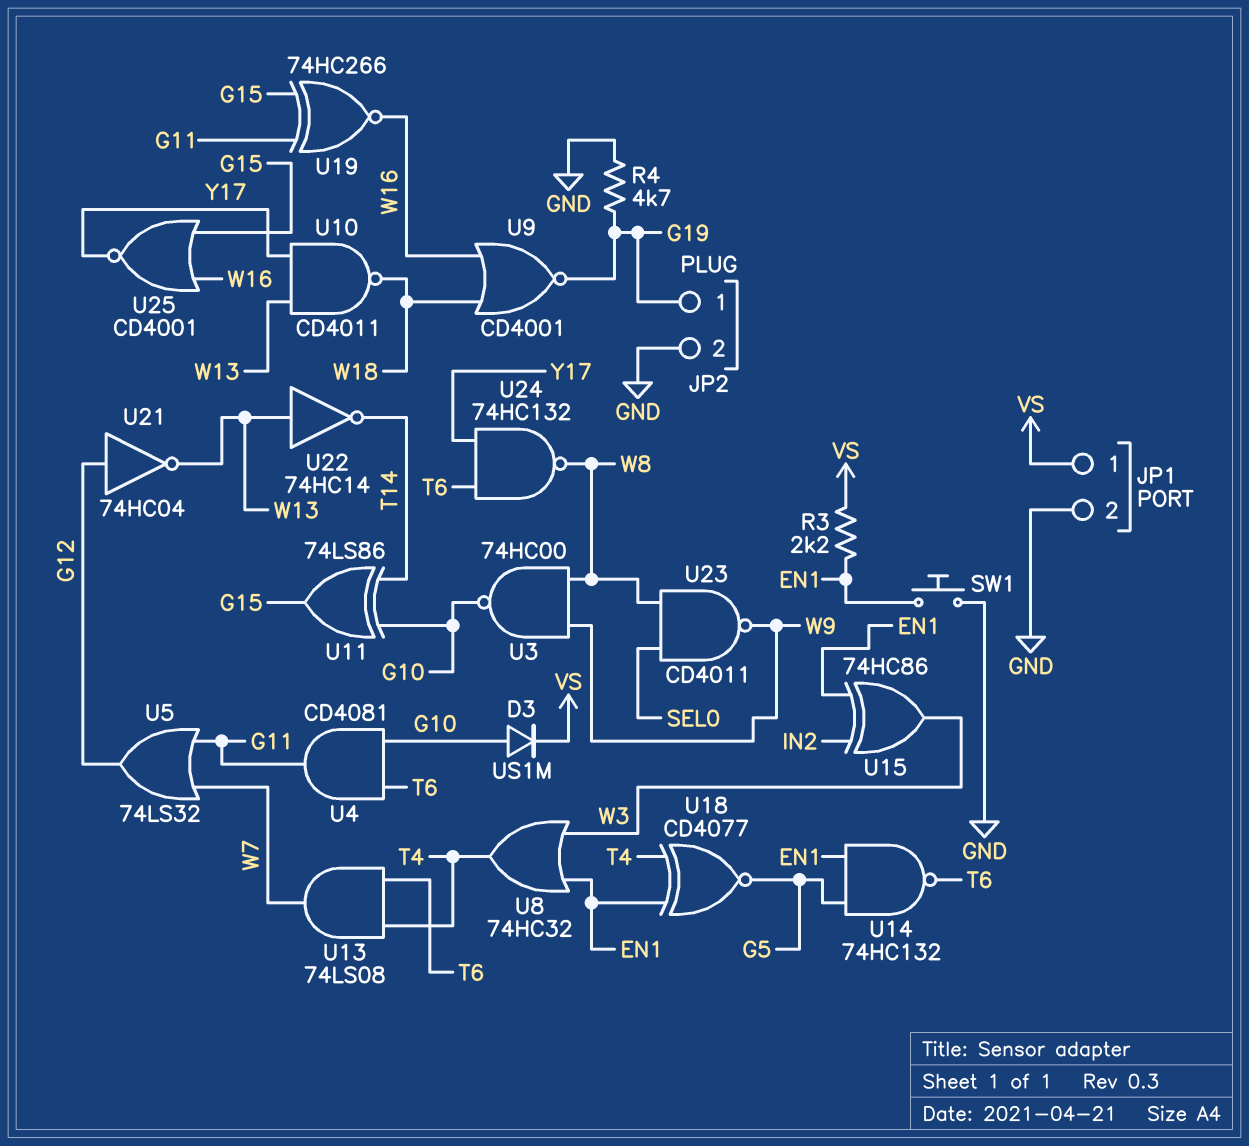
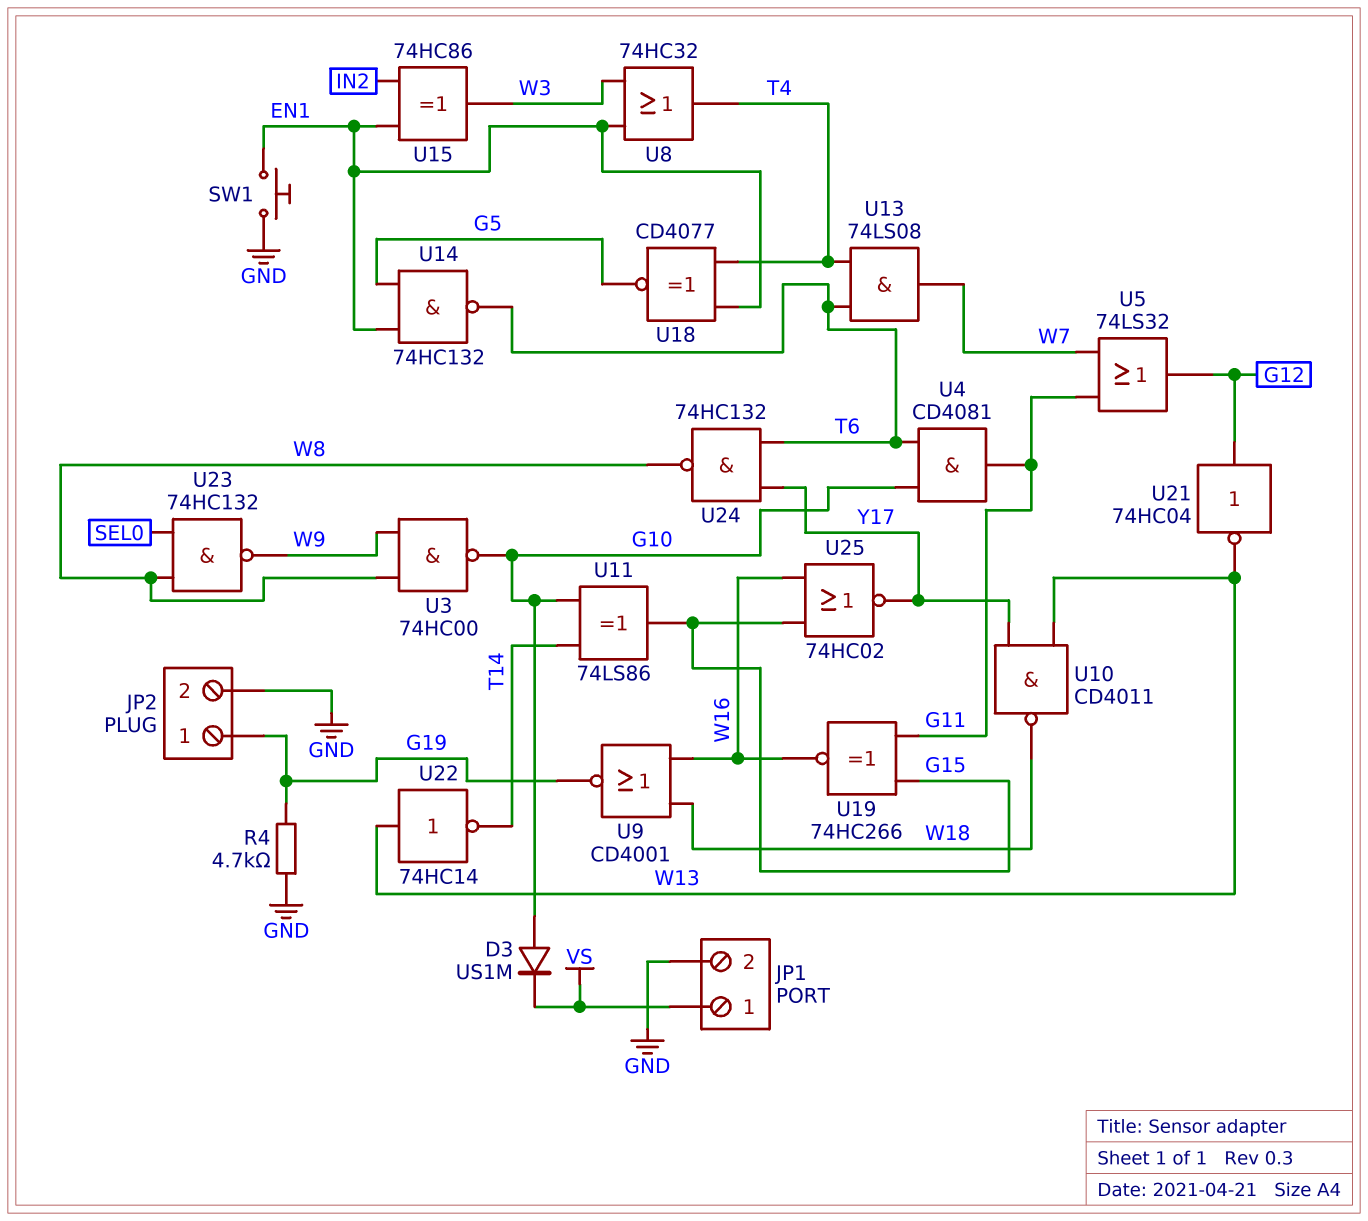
R3: 2.2k (EN1, VS) -> none
U23: NAND CD4011 (in SEL0, in W8, out W9) -> NAND 74HC132 (in SEL0, in W8, out W9)
U25: NOR CD4001 (in G15, in W16, out Y17) -> NOR 74HC02 (in G15, in W16, out Y17)

